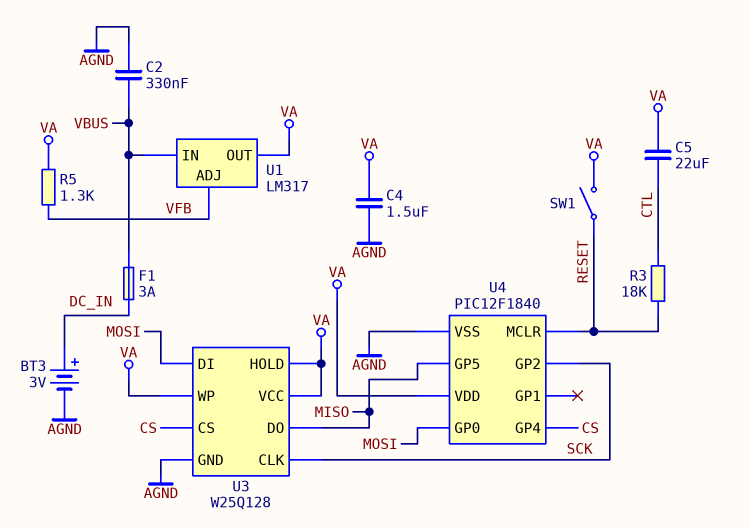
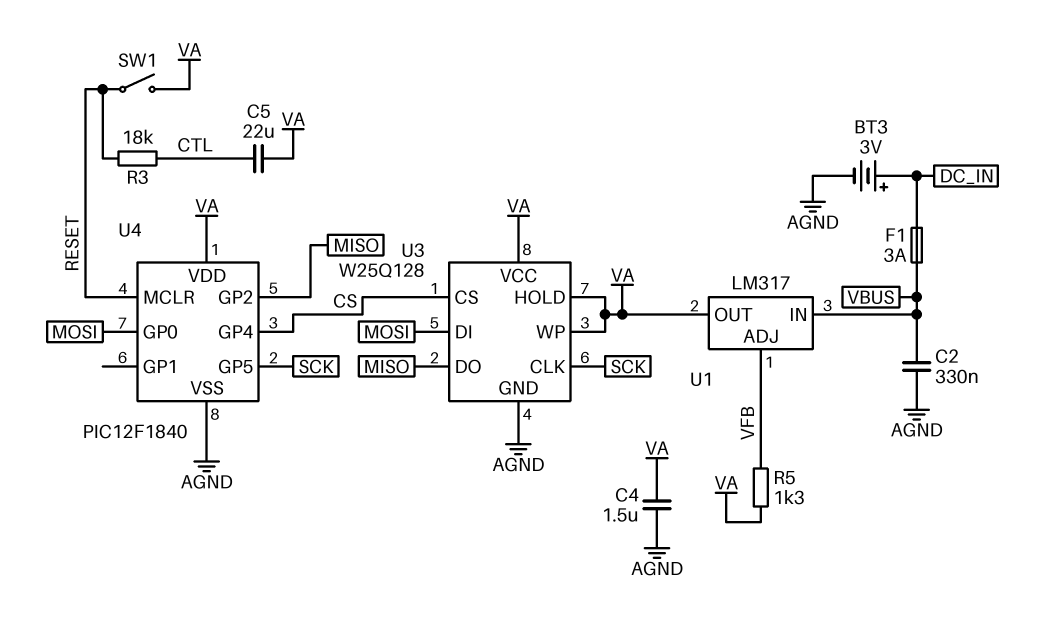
U4 pin GP2: SCK -> MISO
U4 pin GP5: MISO -> SCK

